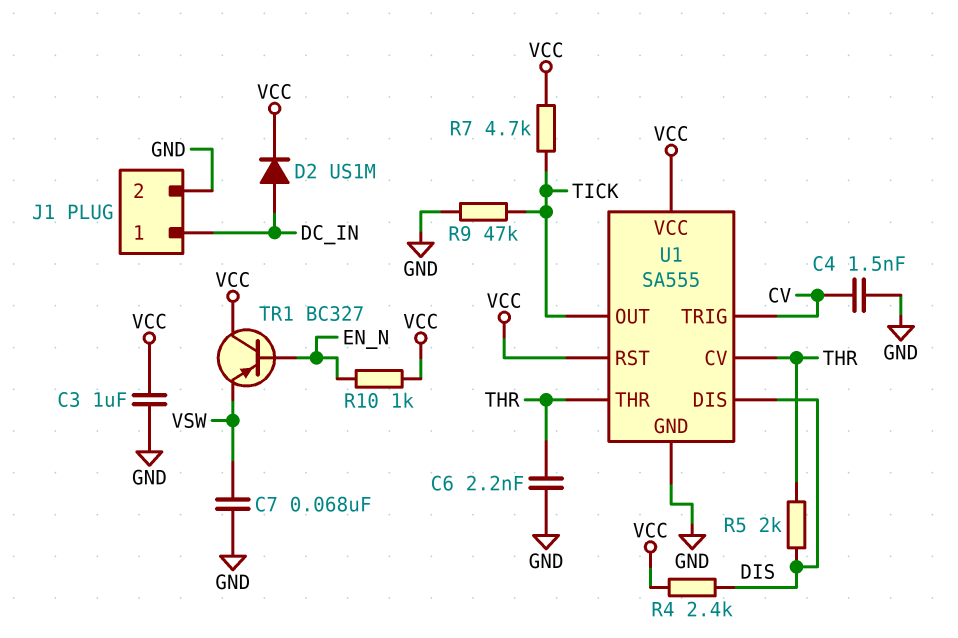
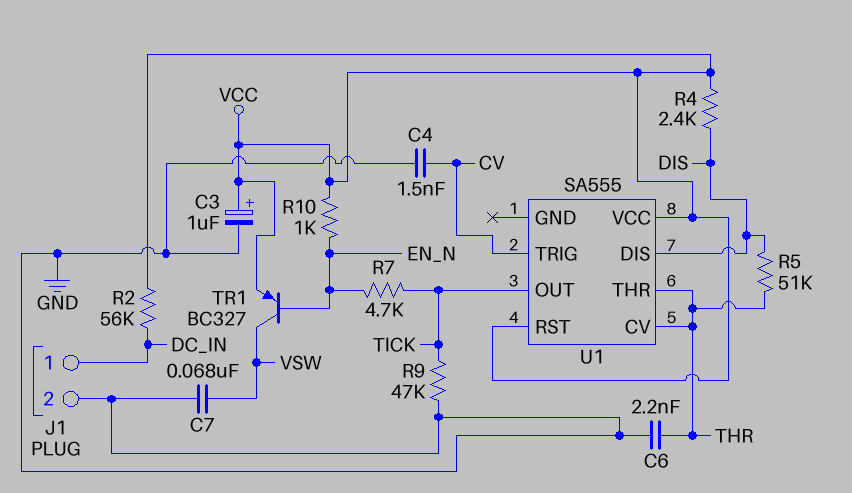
C3: 1uF (GND, VCC) -> 1uF (plus VCC, minus GND)
D2: diode US1M (A DC_IN, K VCC) -> none
R2: none -> 56k (DC_IN, VCC)
R5: 2k (DIS, THR) -> 51k (DIS, THR)
R7: 4.7k (TICK, VCC) -> 4.7k (EN_N, TICK)
TR1: PNP BC327 (B EN_N, C VCC, E VSW) -> PNP BC327 (B EN_N, C VSW, E VCC)
U1 pin GND: GND -> none

